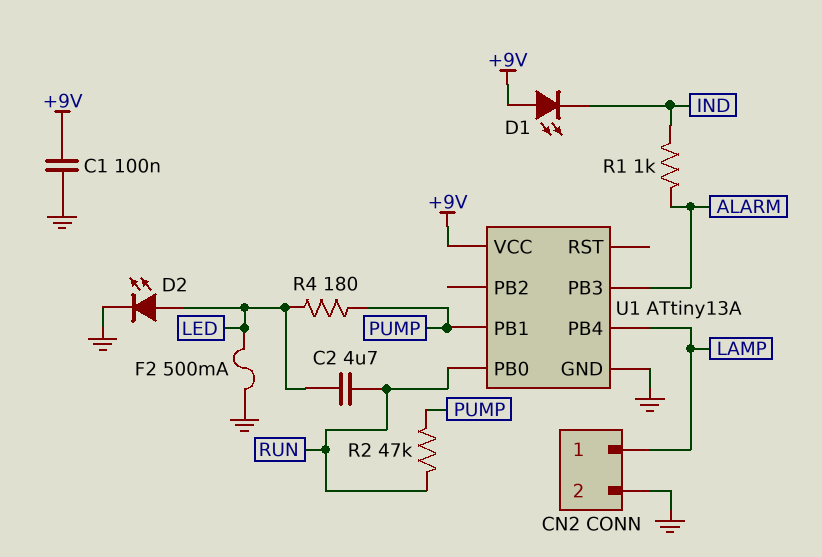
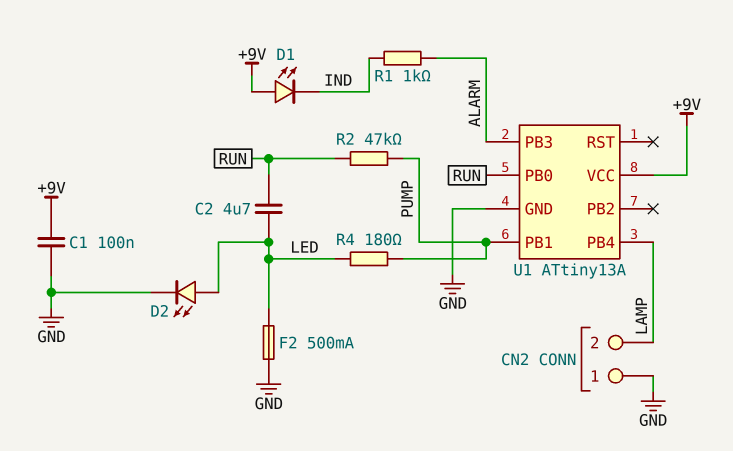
CN2 pin 1: LAMP -> GND
CN2 pin 2: GND -> LAMP

